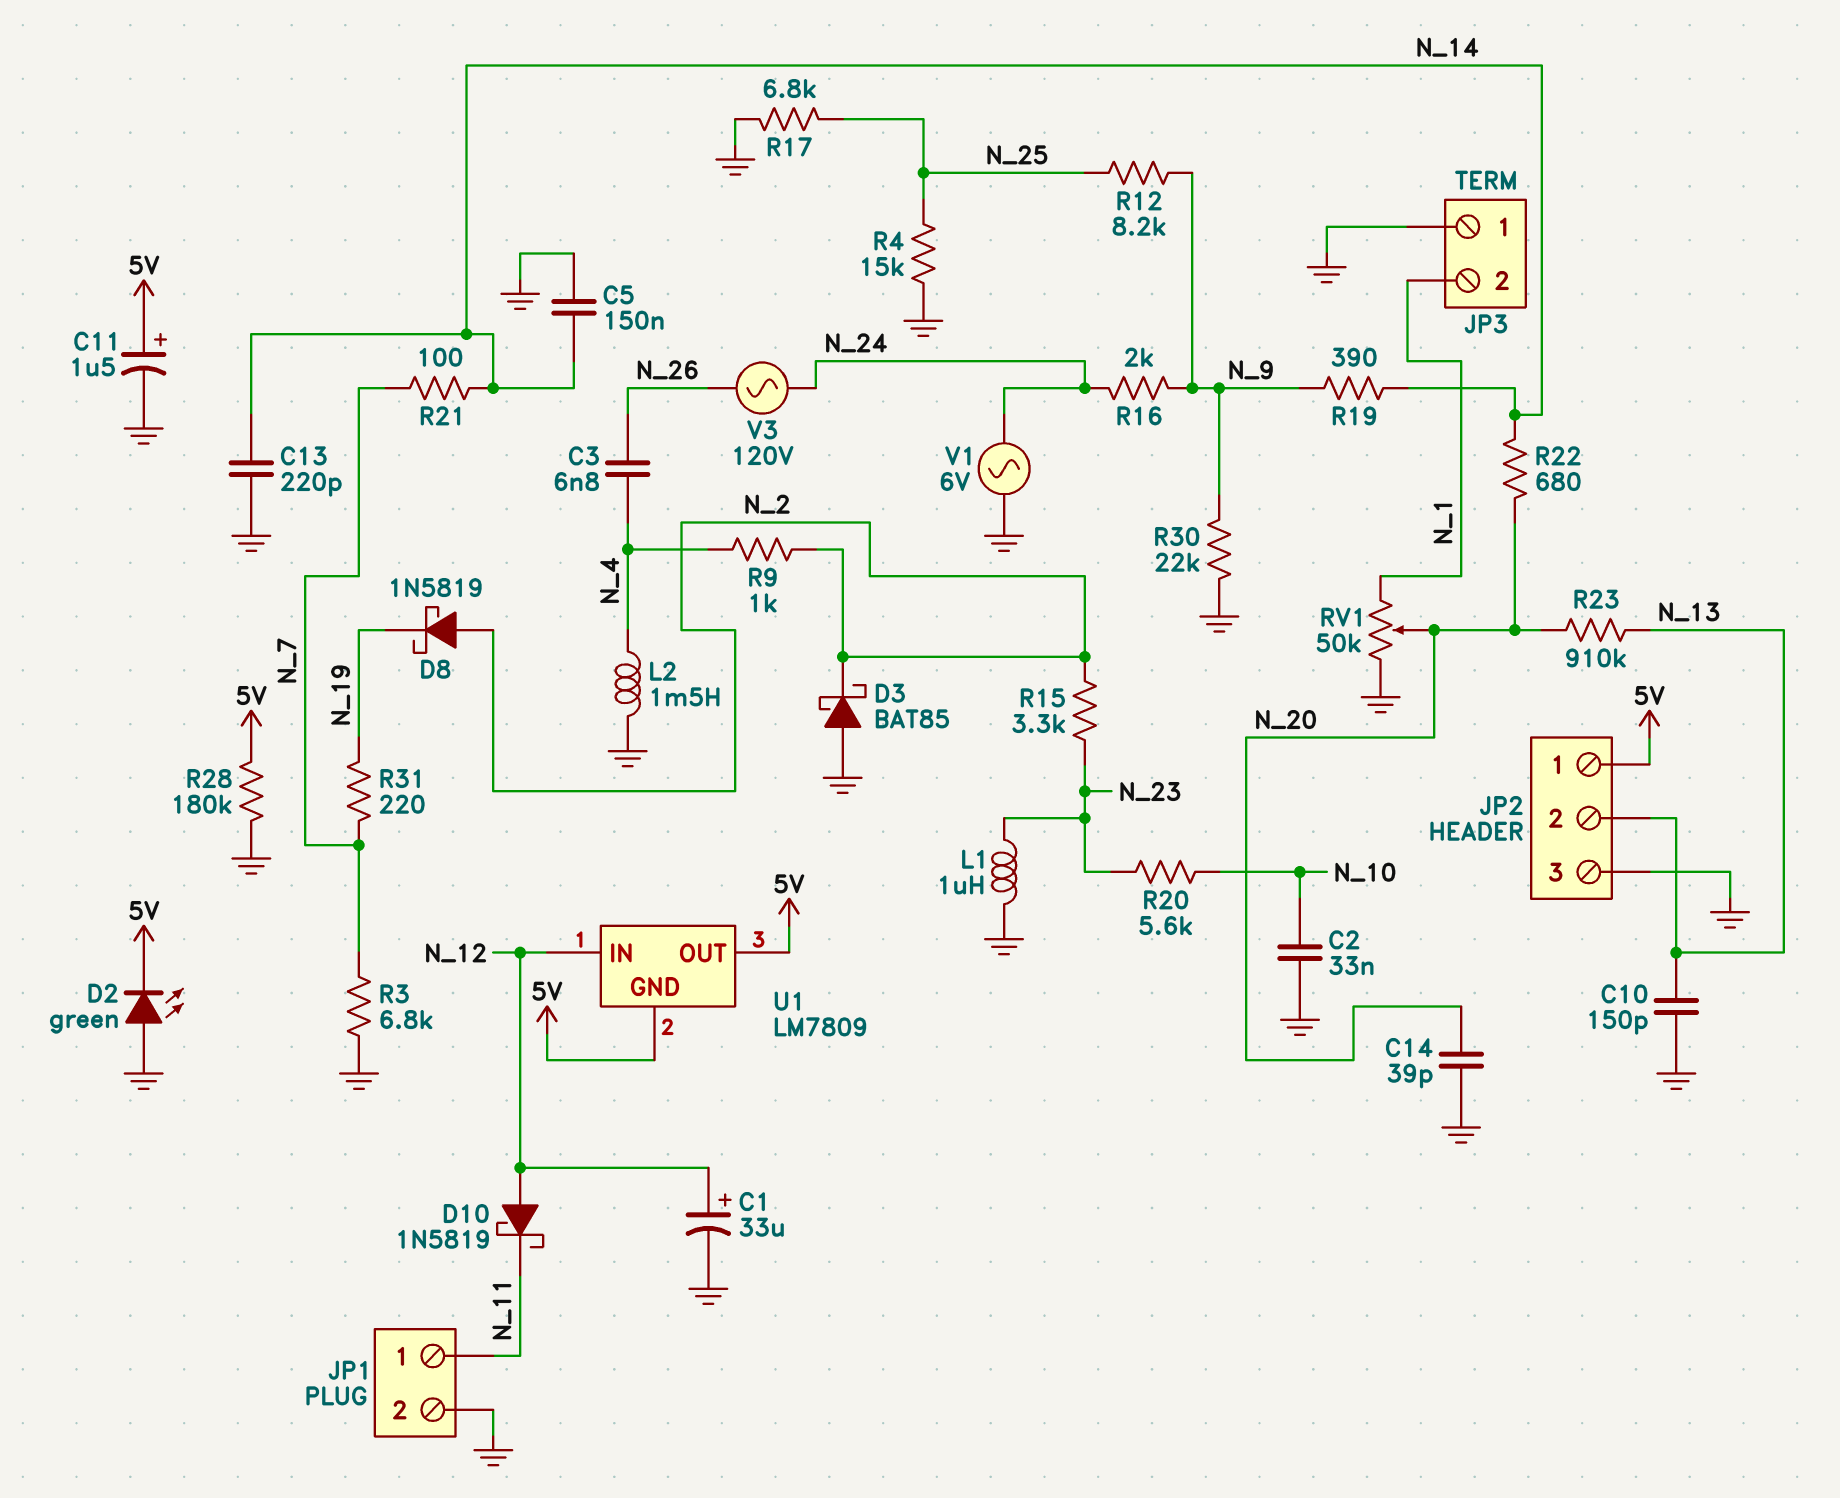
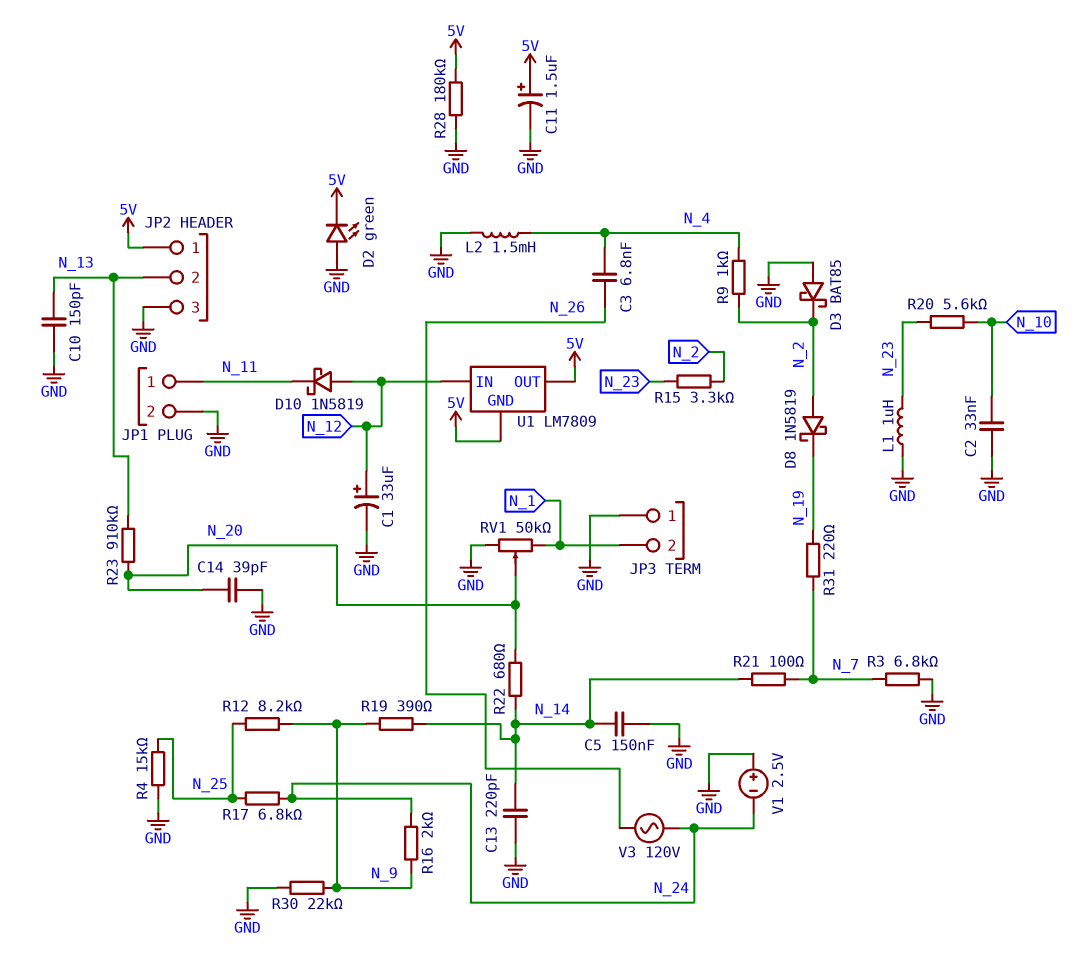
R17: 6.8k (GND, N_25) -> 6.8k (N_24, N_25)
V1: AC 6V (GND, N_24) -> 2.5V (plus GND, minus N_24)

